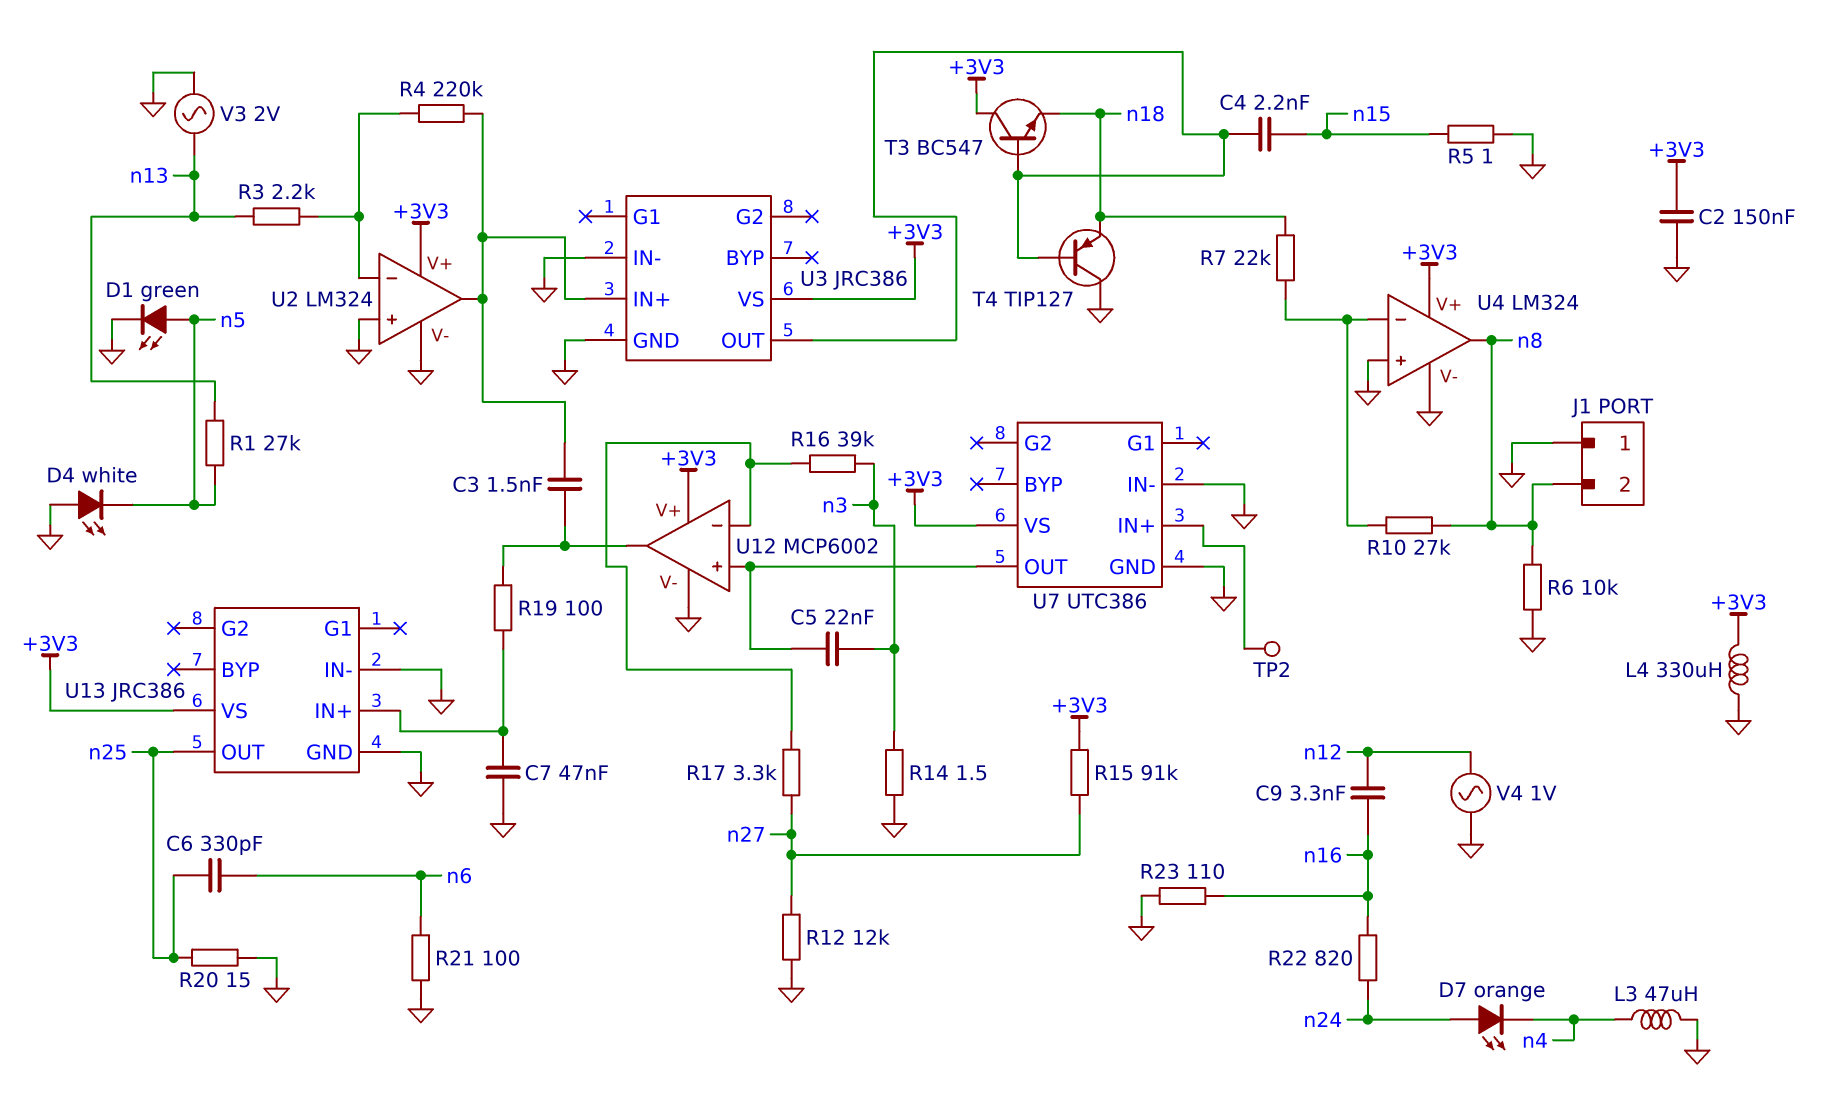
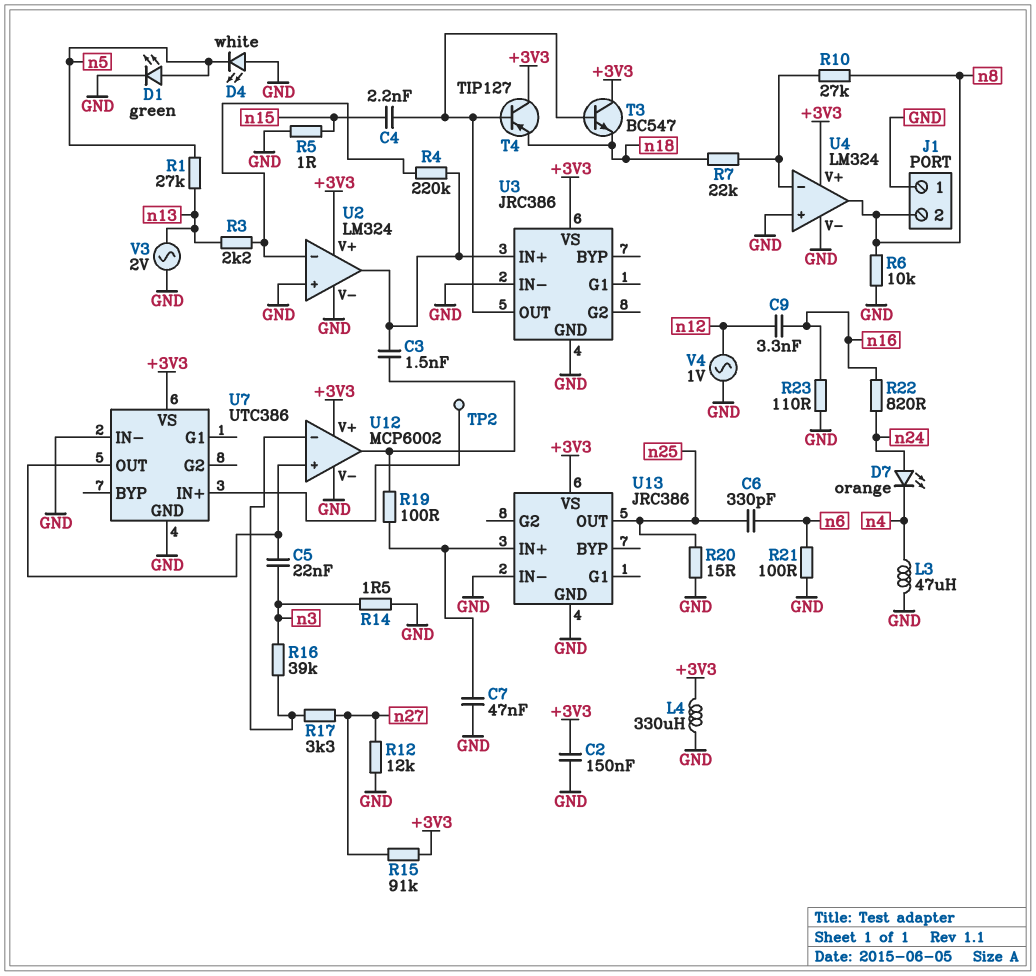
T4: PNP TIP127 (B U3/OUT, C GND, E n18) -> PNP TIP127 (B U3/OUT, C +3V3, E n18)

